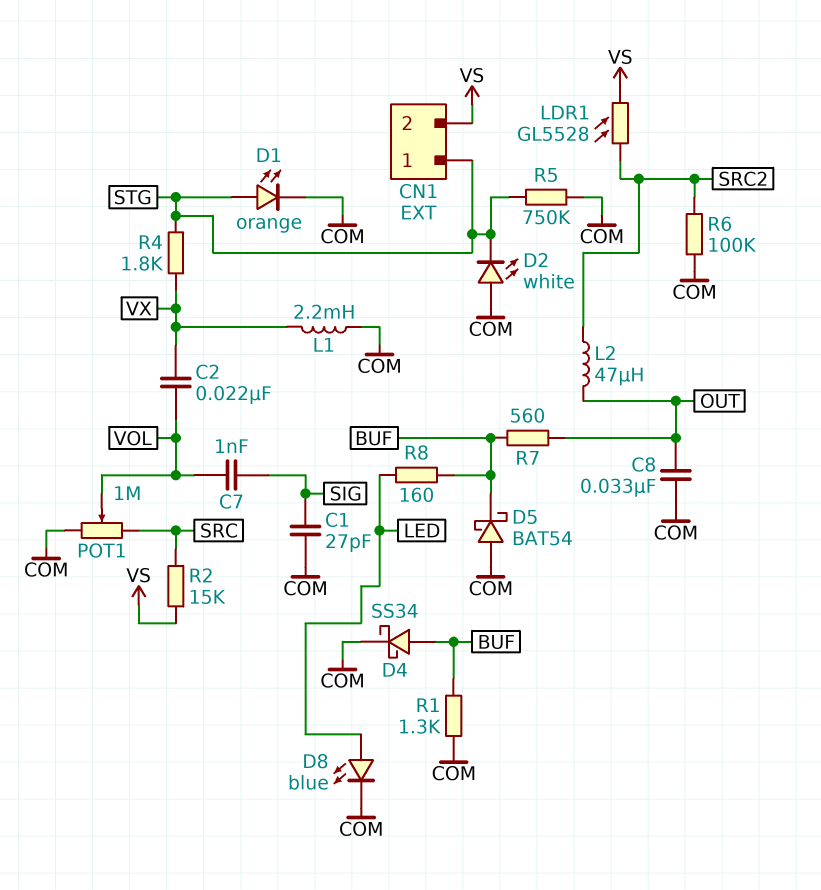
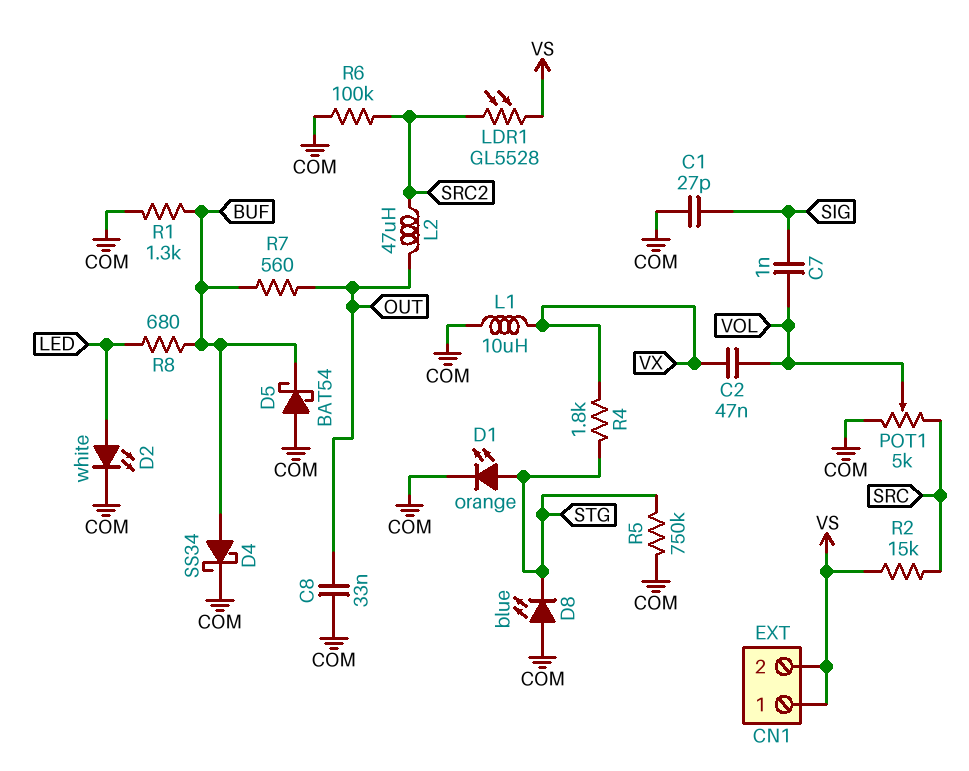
C2: 22nF (VOL, VX) -> 47nF (VOL, VX)
CN1 pin 1: STG -> VS
D2: LED white (A COM, K STG) -> LED white (A LED, K COM)
D8: LED blue (A LED, K COM) -> LED blue (A COM, K STG)
L1: 2.2mH (COM, VX) -> 10uH (COM, VX)
POT1: 1M (COM, SRC, wiper VOL) -> 5k (COM, SRC, wiper VOL)
R8: 160 (BUF, LED) -> 680 (BUF, LED)

